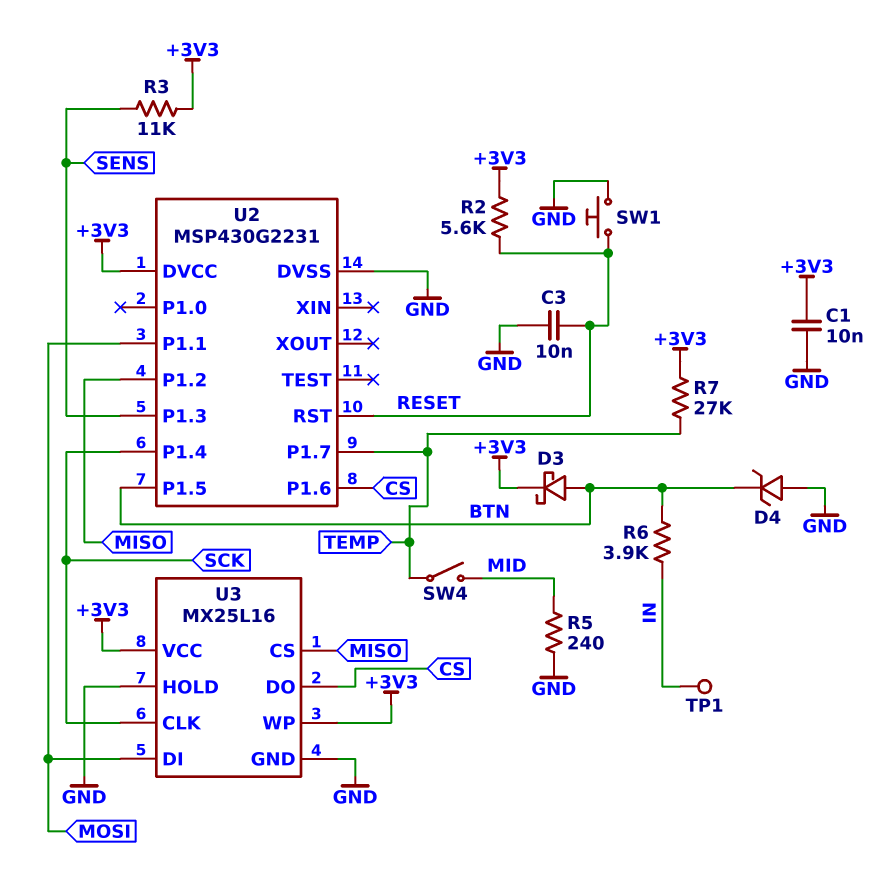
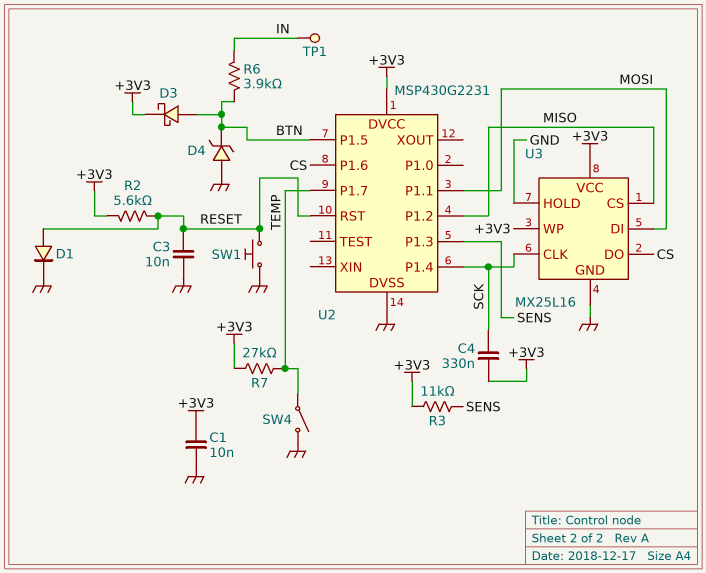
C4: none -> 330nF (+3V3, SCK)
D1: none -> diode (A RESET, K GND)
R5: 240 (GND, MID) -> none
SW4: switch (MID, TEMP) -> switch (GND, TEMP)

